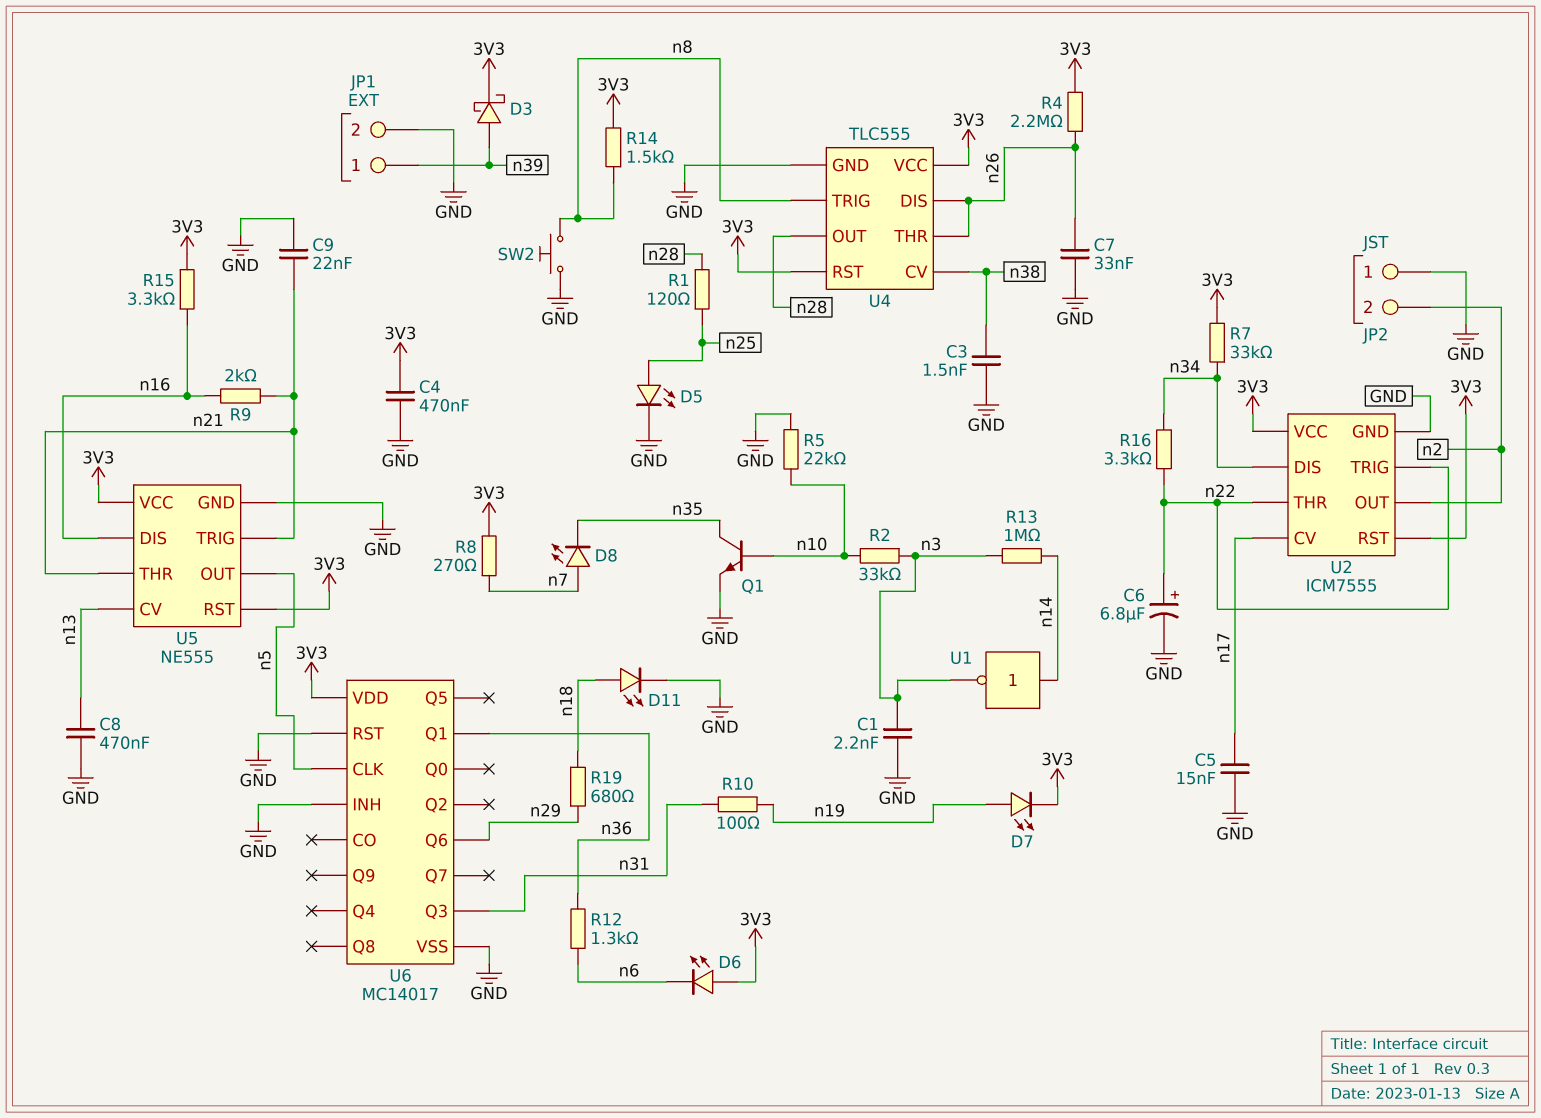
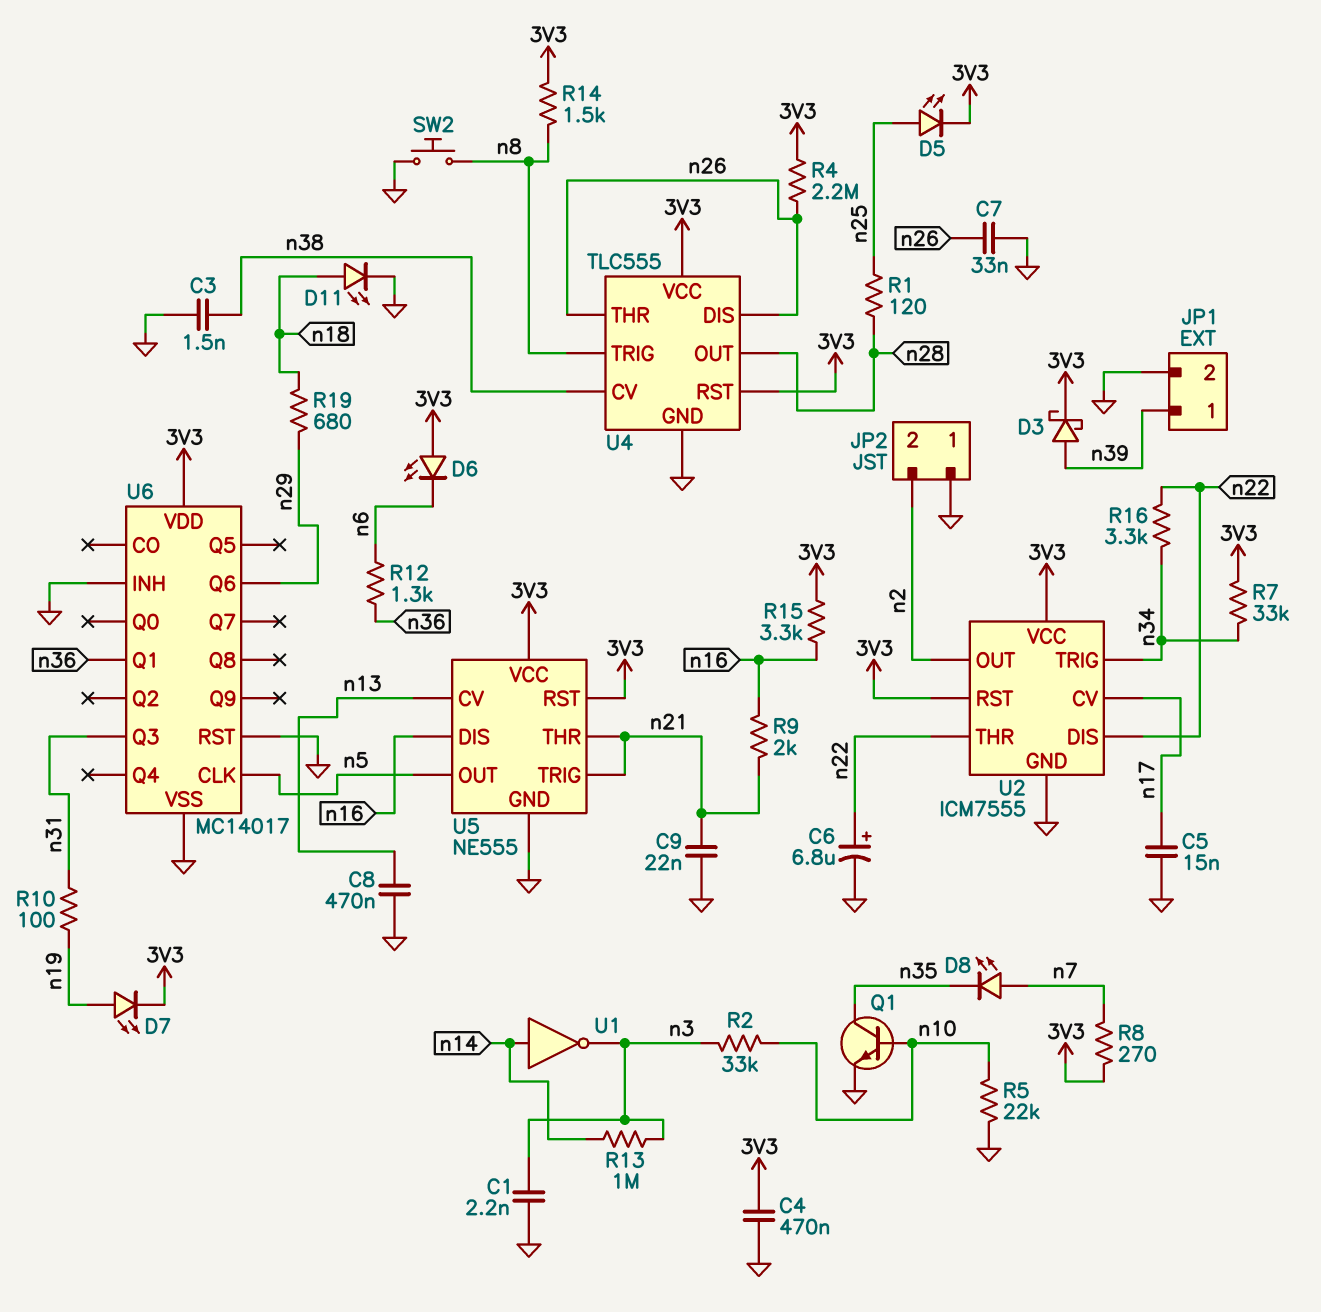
D5: LED (A n25, K GND) -> LED (A n25, K 3V3)
U2 pin DIS: n34 -> n22
U2 pin TRIG: n22 -> n34

